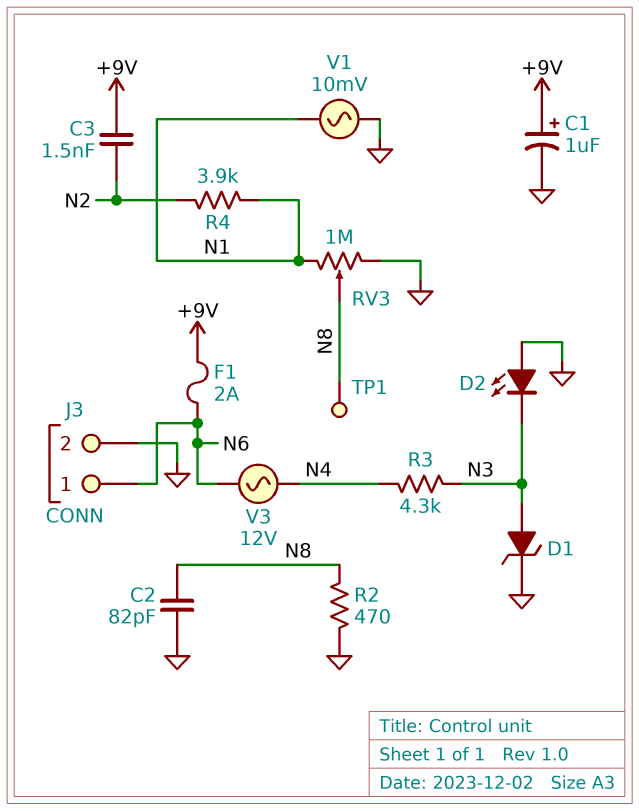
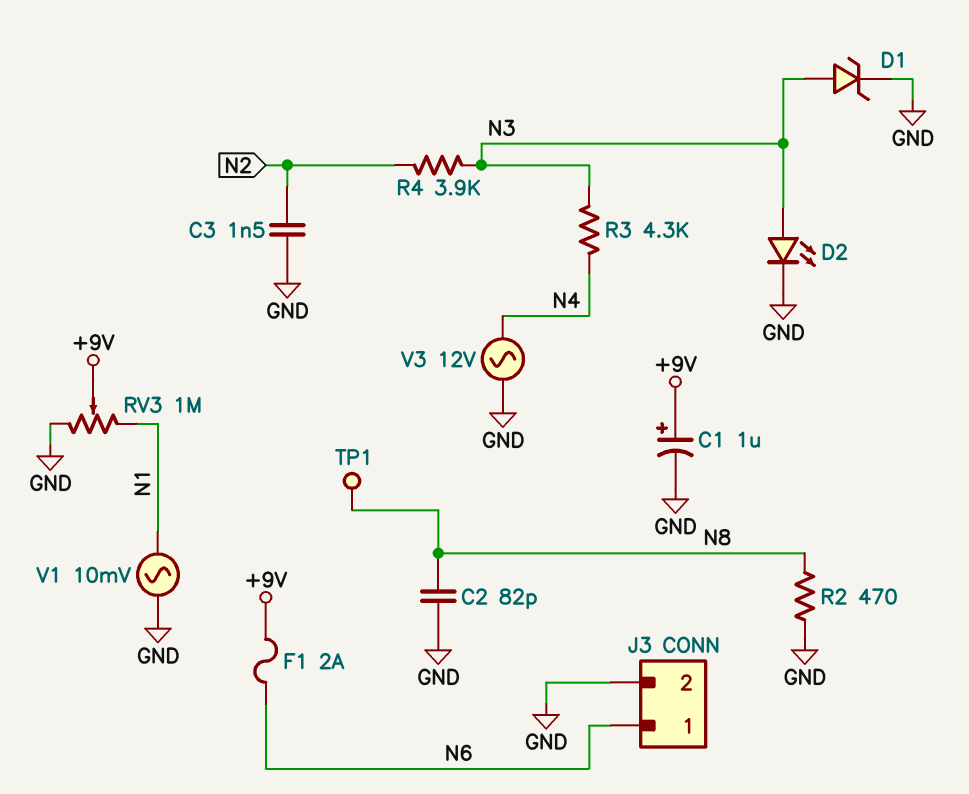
C3: 1.5nF (+9V, N2) -> 1.5nF (GND, N2)
D2: LED (A GND, K N3) -> LED (A N3, K GND)
R4: 3.9k (N1, N2) -> 3.9k (N2, N3)
RV3: 1M (GND, N1, wiper N8) -> 1M (GND, N1, wiper +9V)
V3: AC 12V (N4, N6) -> AC 12V (GND, N4)

